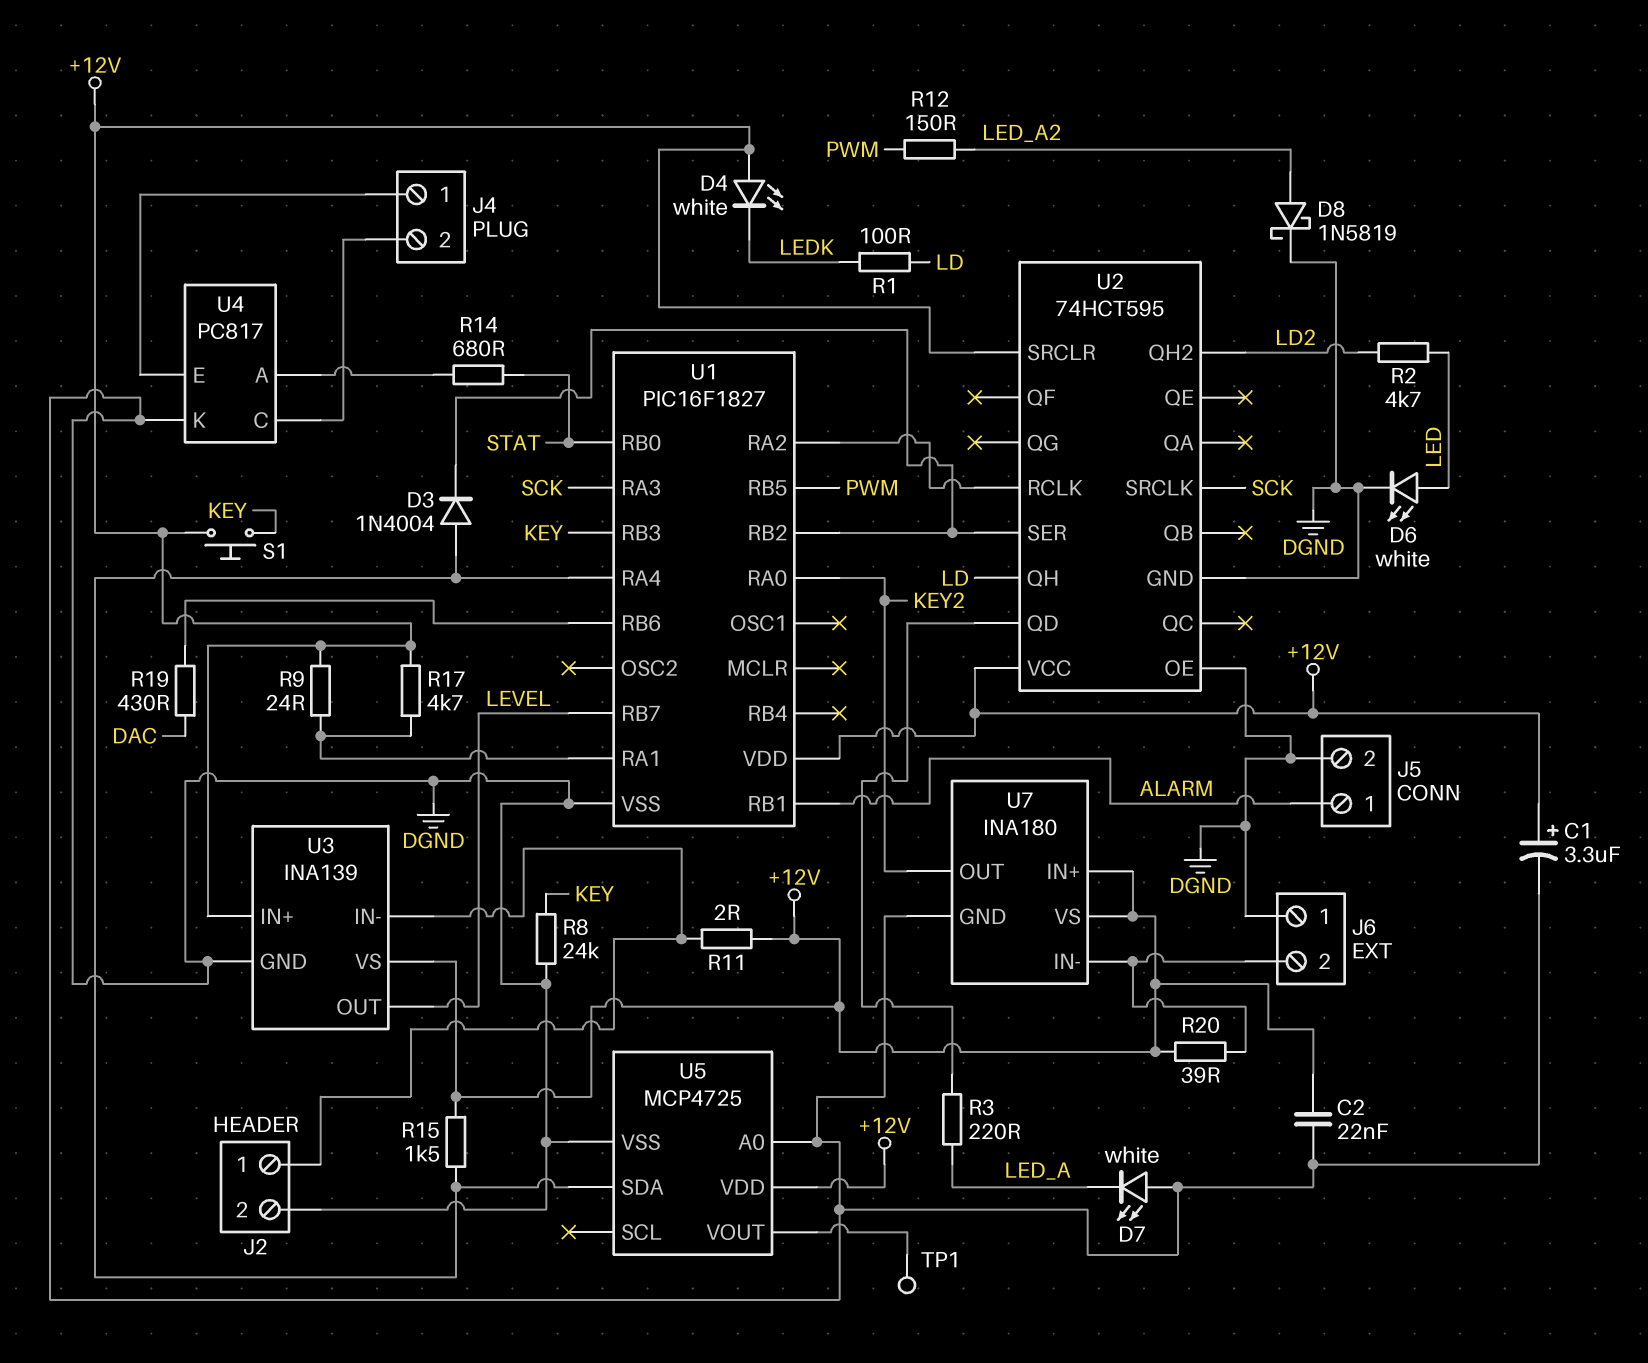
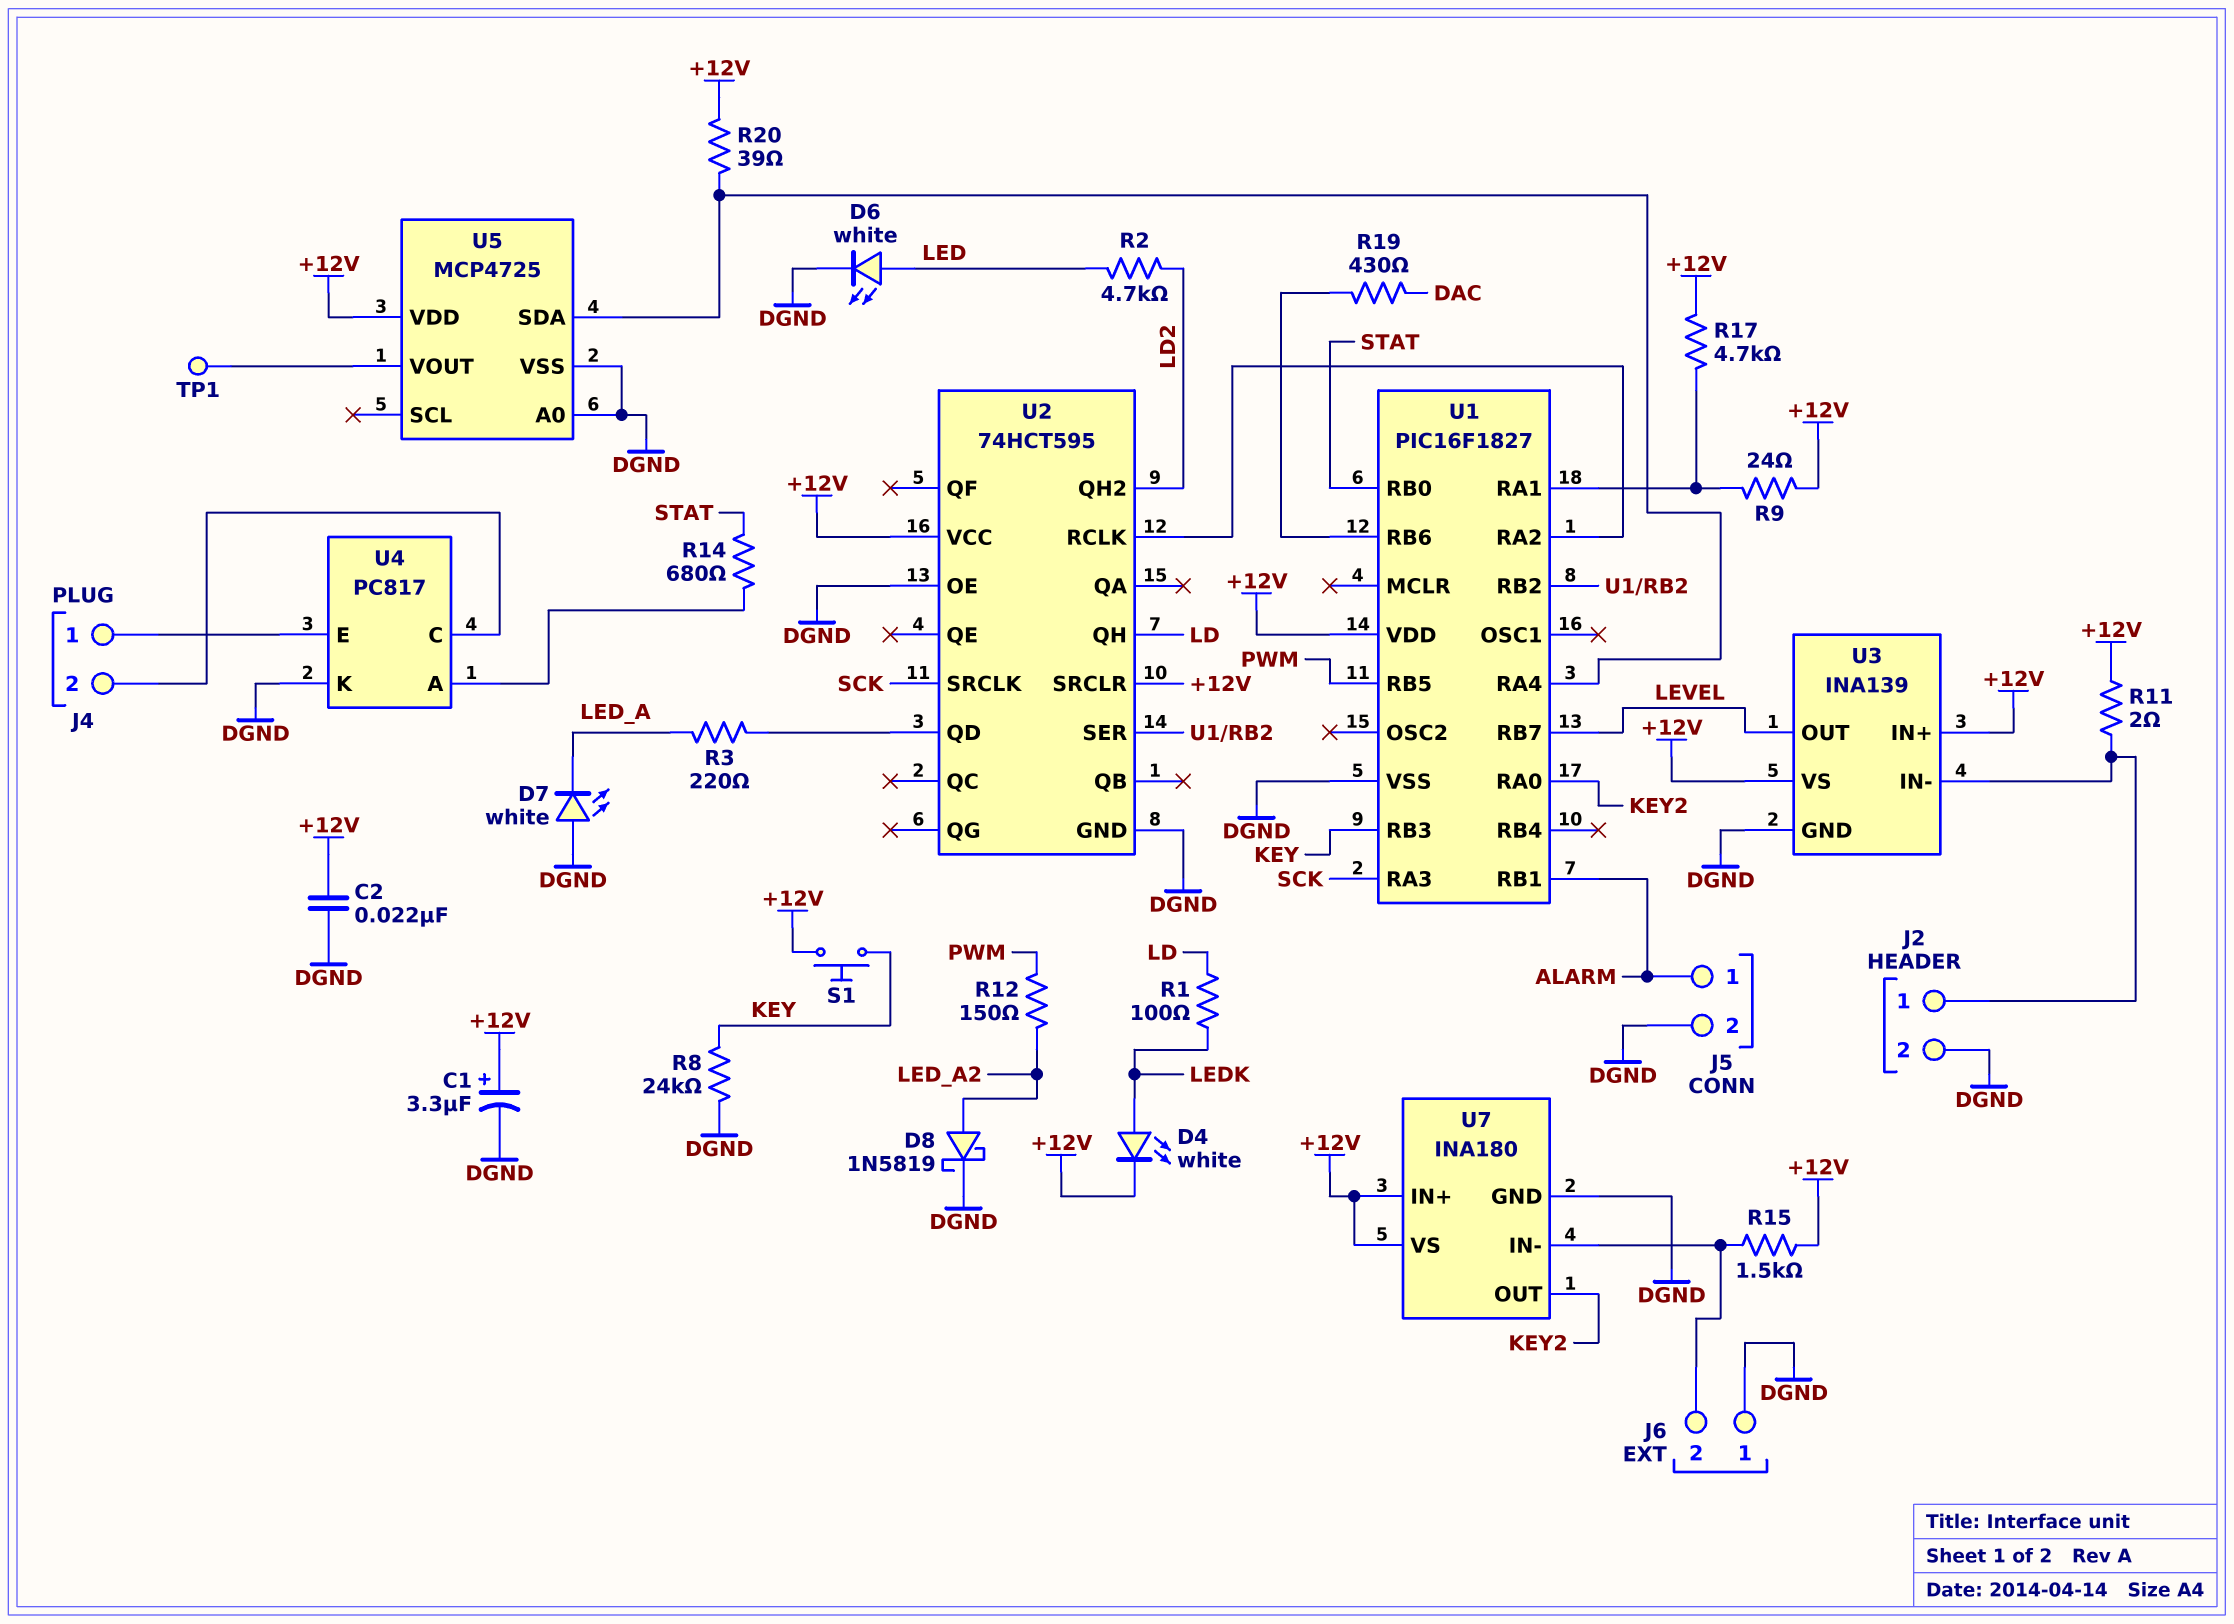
D3: diode 1N4004 (A U1/RA4, K U1/RB2) -> none
D4: LED white (A +12V, K LEDK) -> LED white (A LEDK, K +12V)
R15: 1.5k (+12V, U1/RA4) -> 1.5k (+12V, J6/2)
R20: 39 (+12V, J6/2) -> 39 (+12V, U1/RA4)

